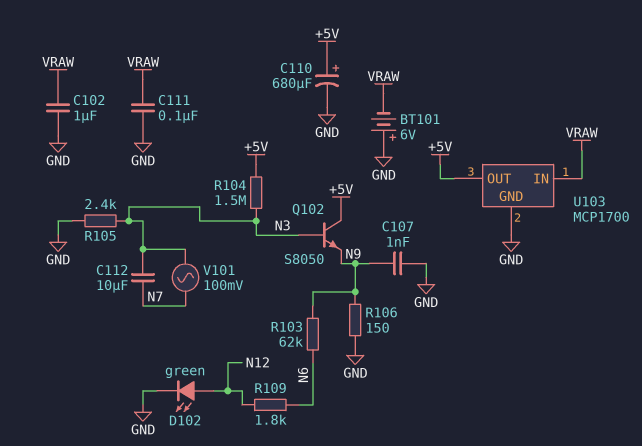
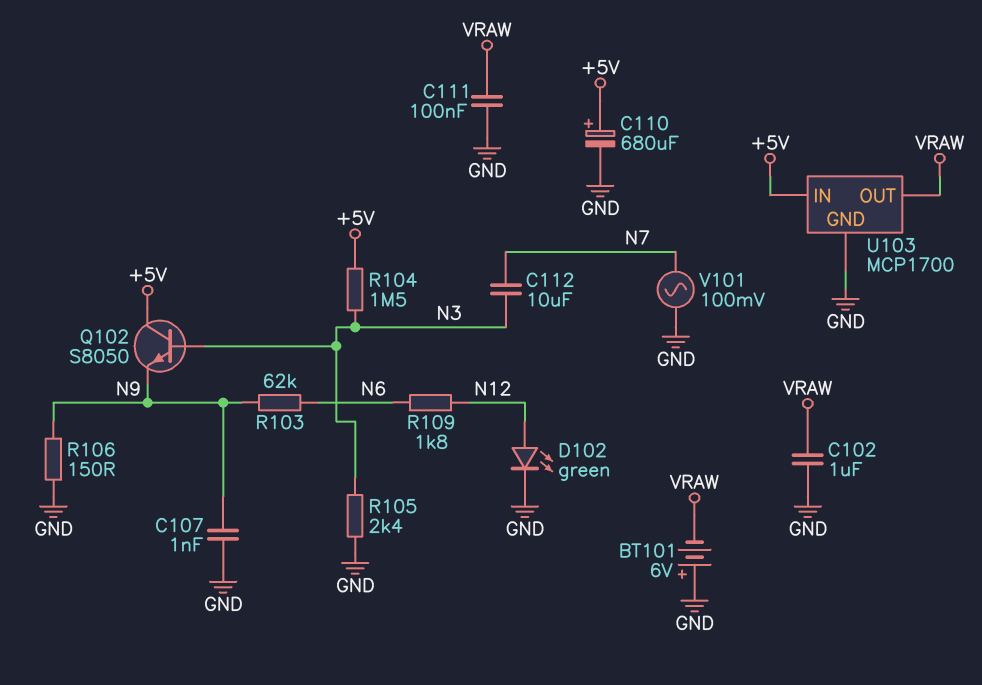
U103 pin IN: VRAW -> +5V
U103 pin OUT: +5V -> VRAW
V101: AC 100mV (N3, N7) -> AC 100mV (GND, N7)

